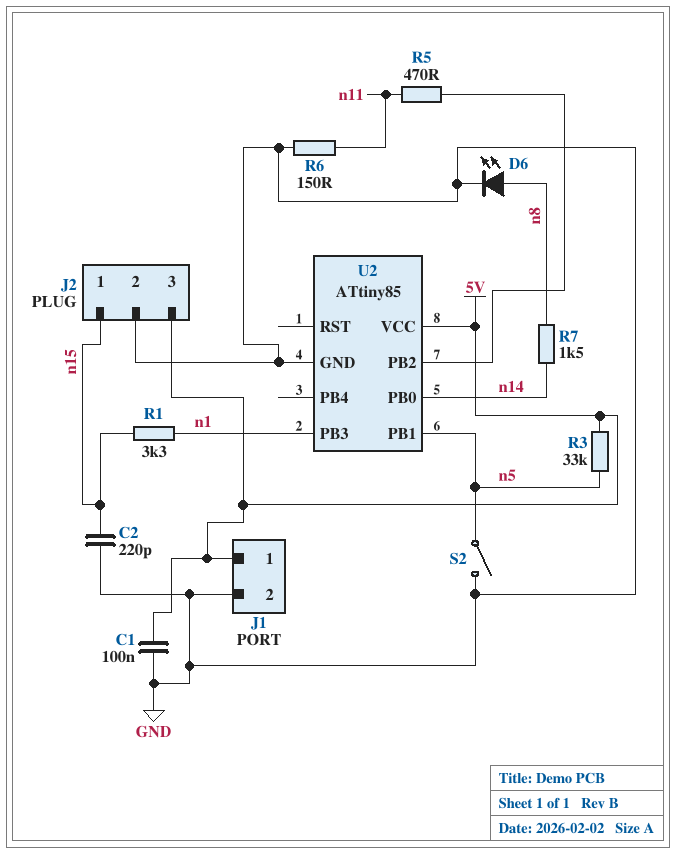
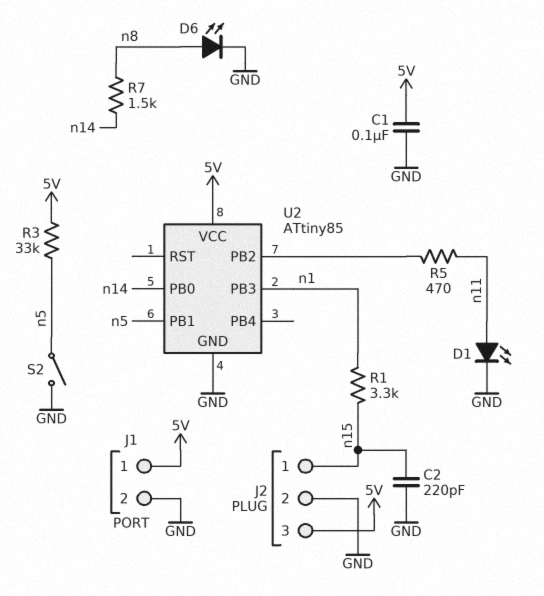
D1: none -> LED (A n11, K GND)
R6: 150 (GND, n11) -> none

